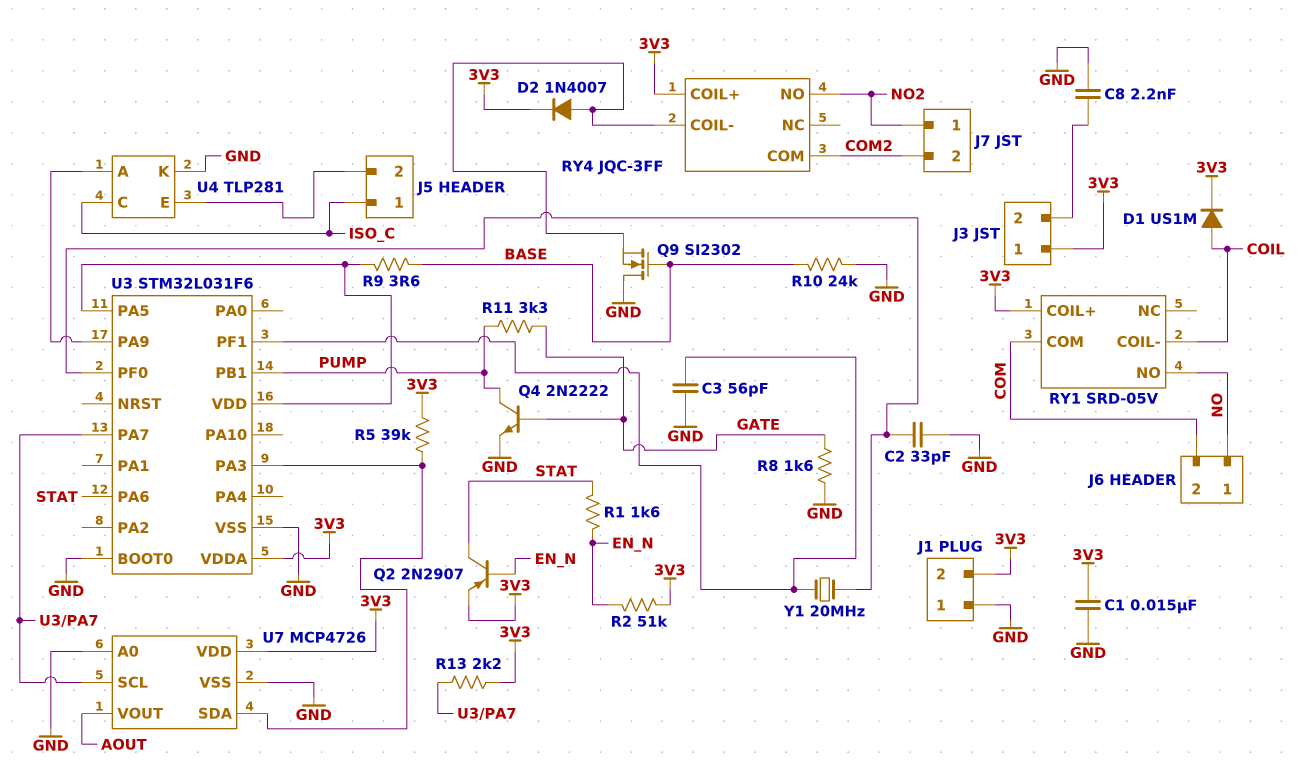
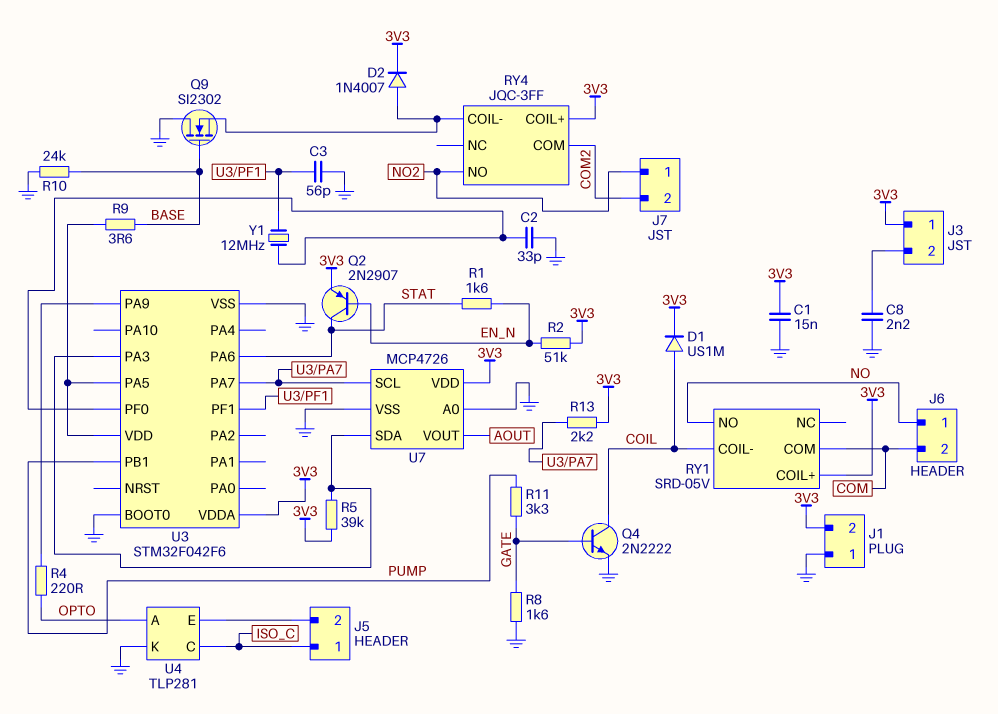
Q4: NPN 2N2222 (B GATE, C PUMP, E GND) -> NPN 2N2222 (B GATE, C COIL, E GND)
R4: none -> 220 (OPTO, U3/PA9)
U3: STM32L031F6 -> STM32F042F6
U4 pin A: U3/PA9 -> OPTO
Y1: 20MHz (U3/PF0, U3/PF1) -> 12MHz (U3/PF0, U3/PF1)

